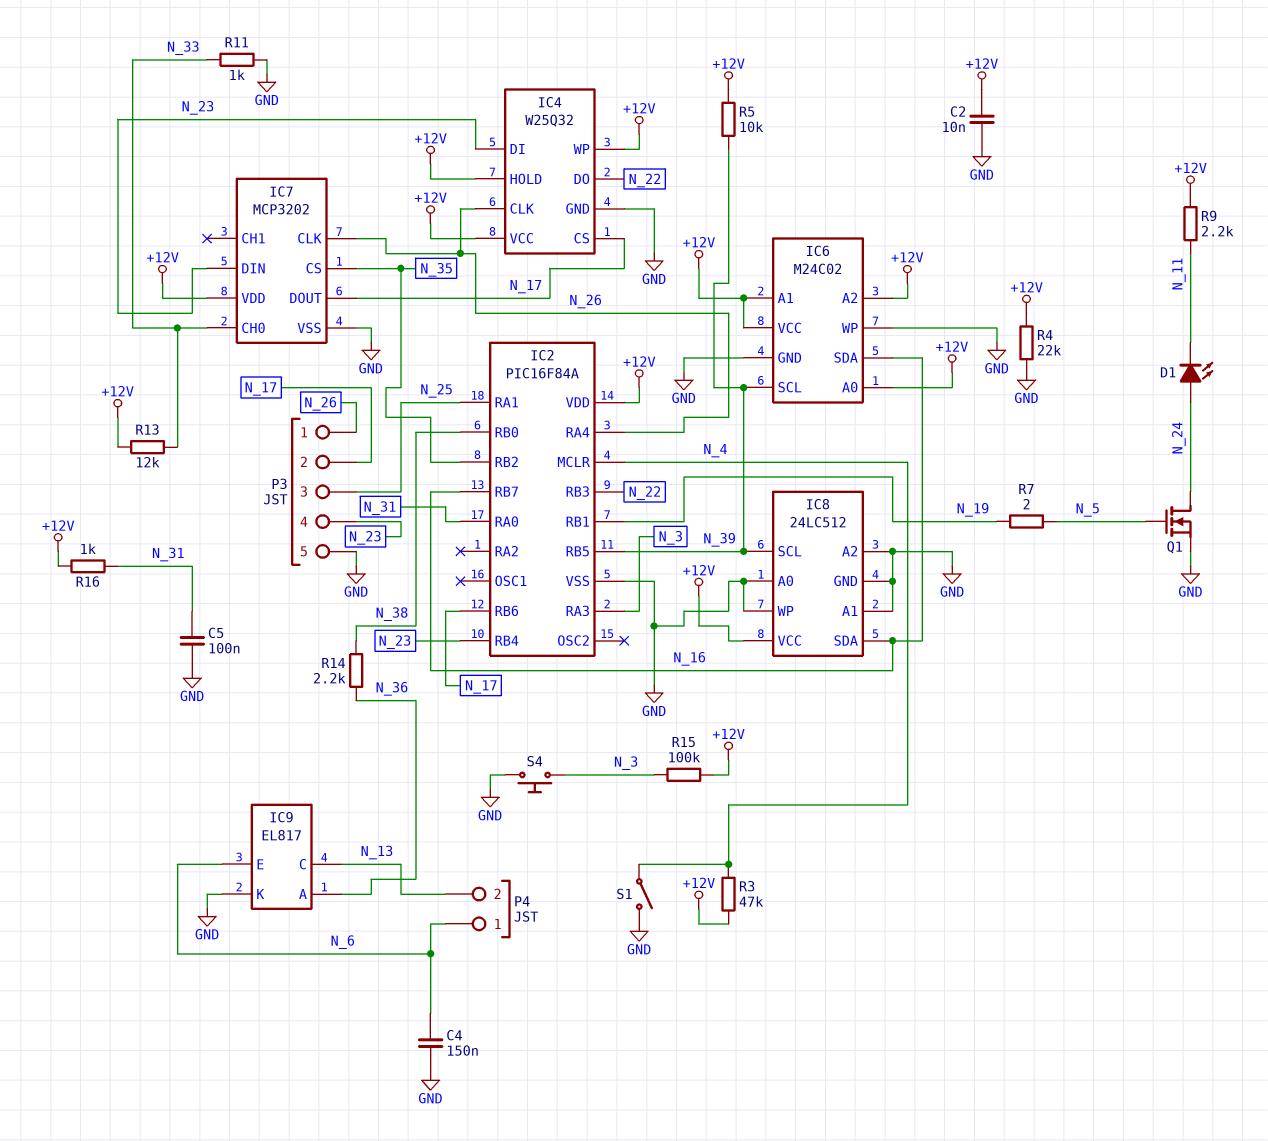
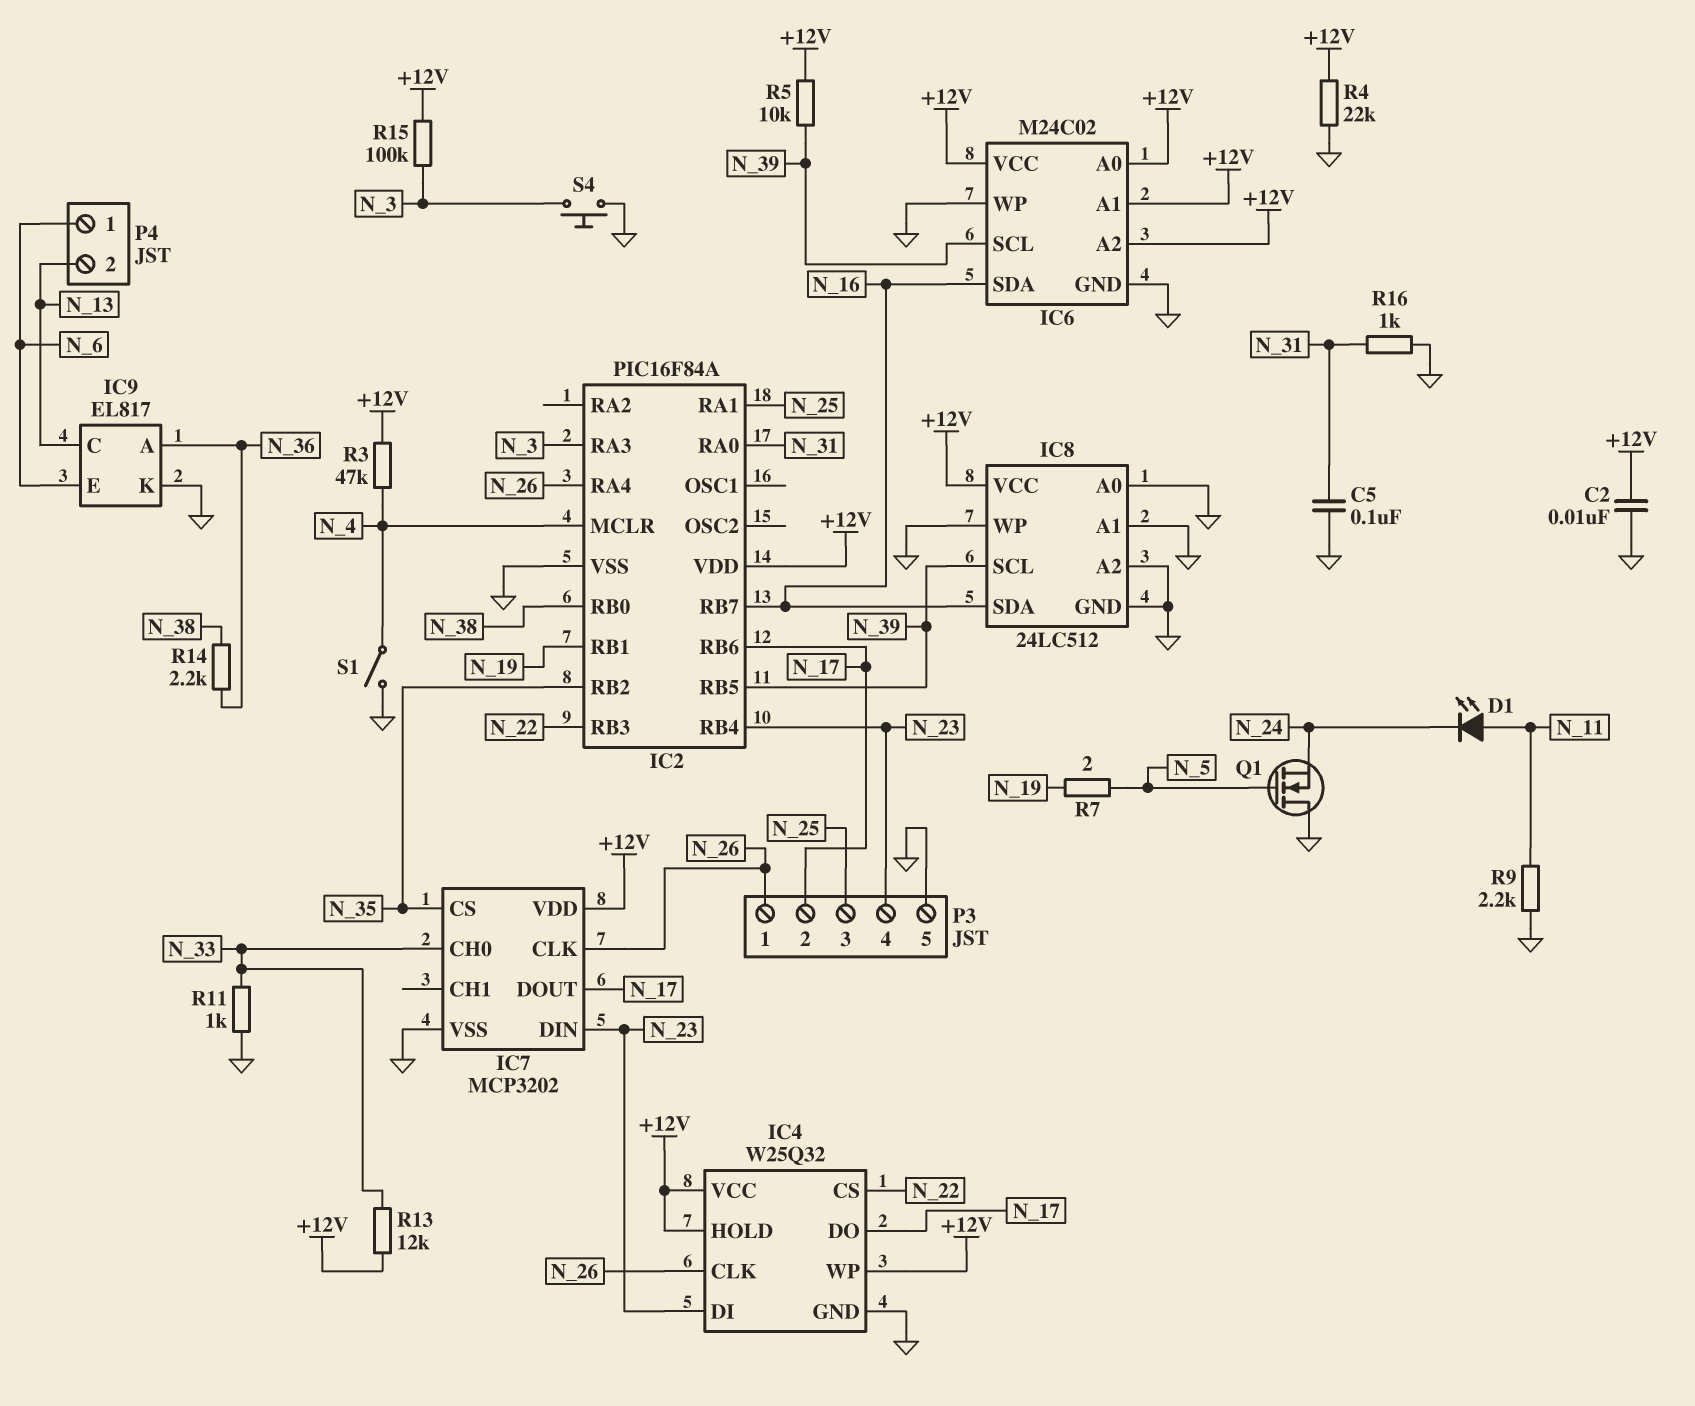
C4: 150nF (GND, N_6) -> none
D1: LED (A N_24, K N_11) -> LED (A N_11, K N_24)
IC4 pin CS: N_17 -> N_22
IC4 pin DO: N_22 -> N_17
Q1: NMOS (G N_5, D N_24, S GND) -> NMOS (G N_5, D GND, S N_24)
R9: 2.2k (+12V, N_11) -> 2.2k (GND, N_11)
R16: 1k (+12V, N_31) -> 1k (GND, N_31)

